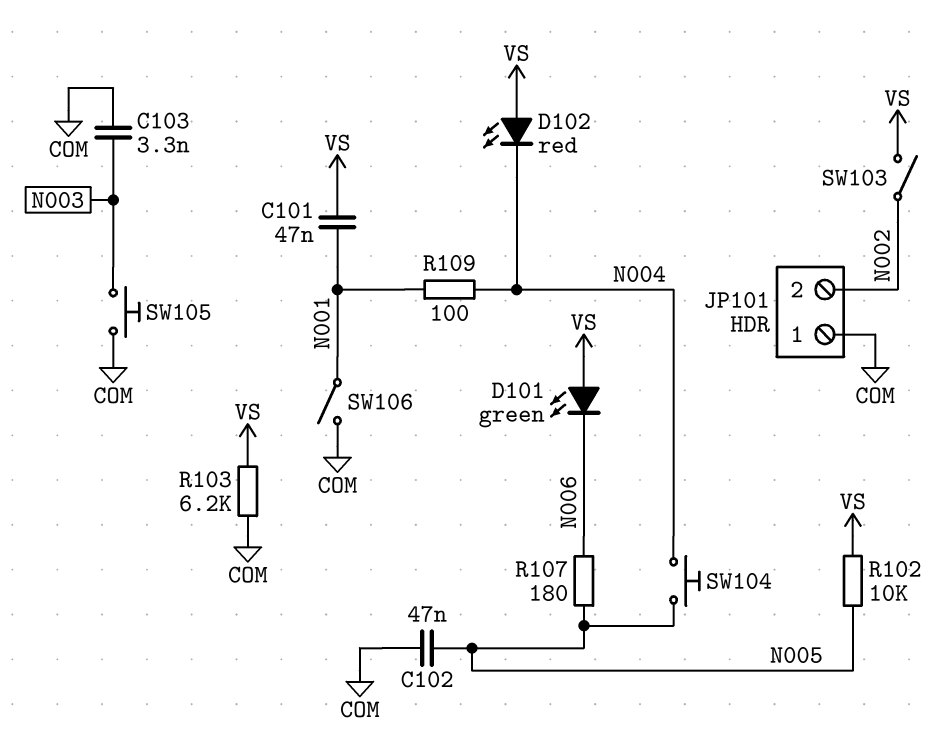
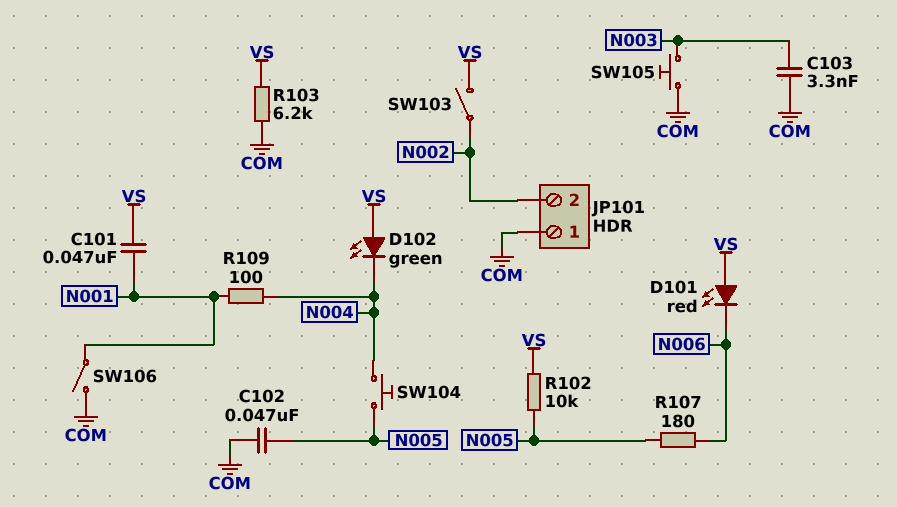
D101: LED green (A VS, K N006) -> LED red (A VS, K N006)
D102: LED red (A VS, K N004) -> LED green (A VS, K N004)

